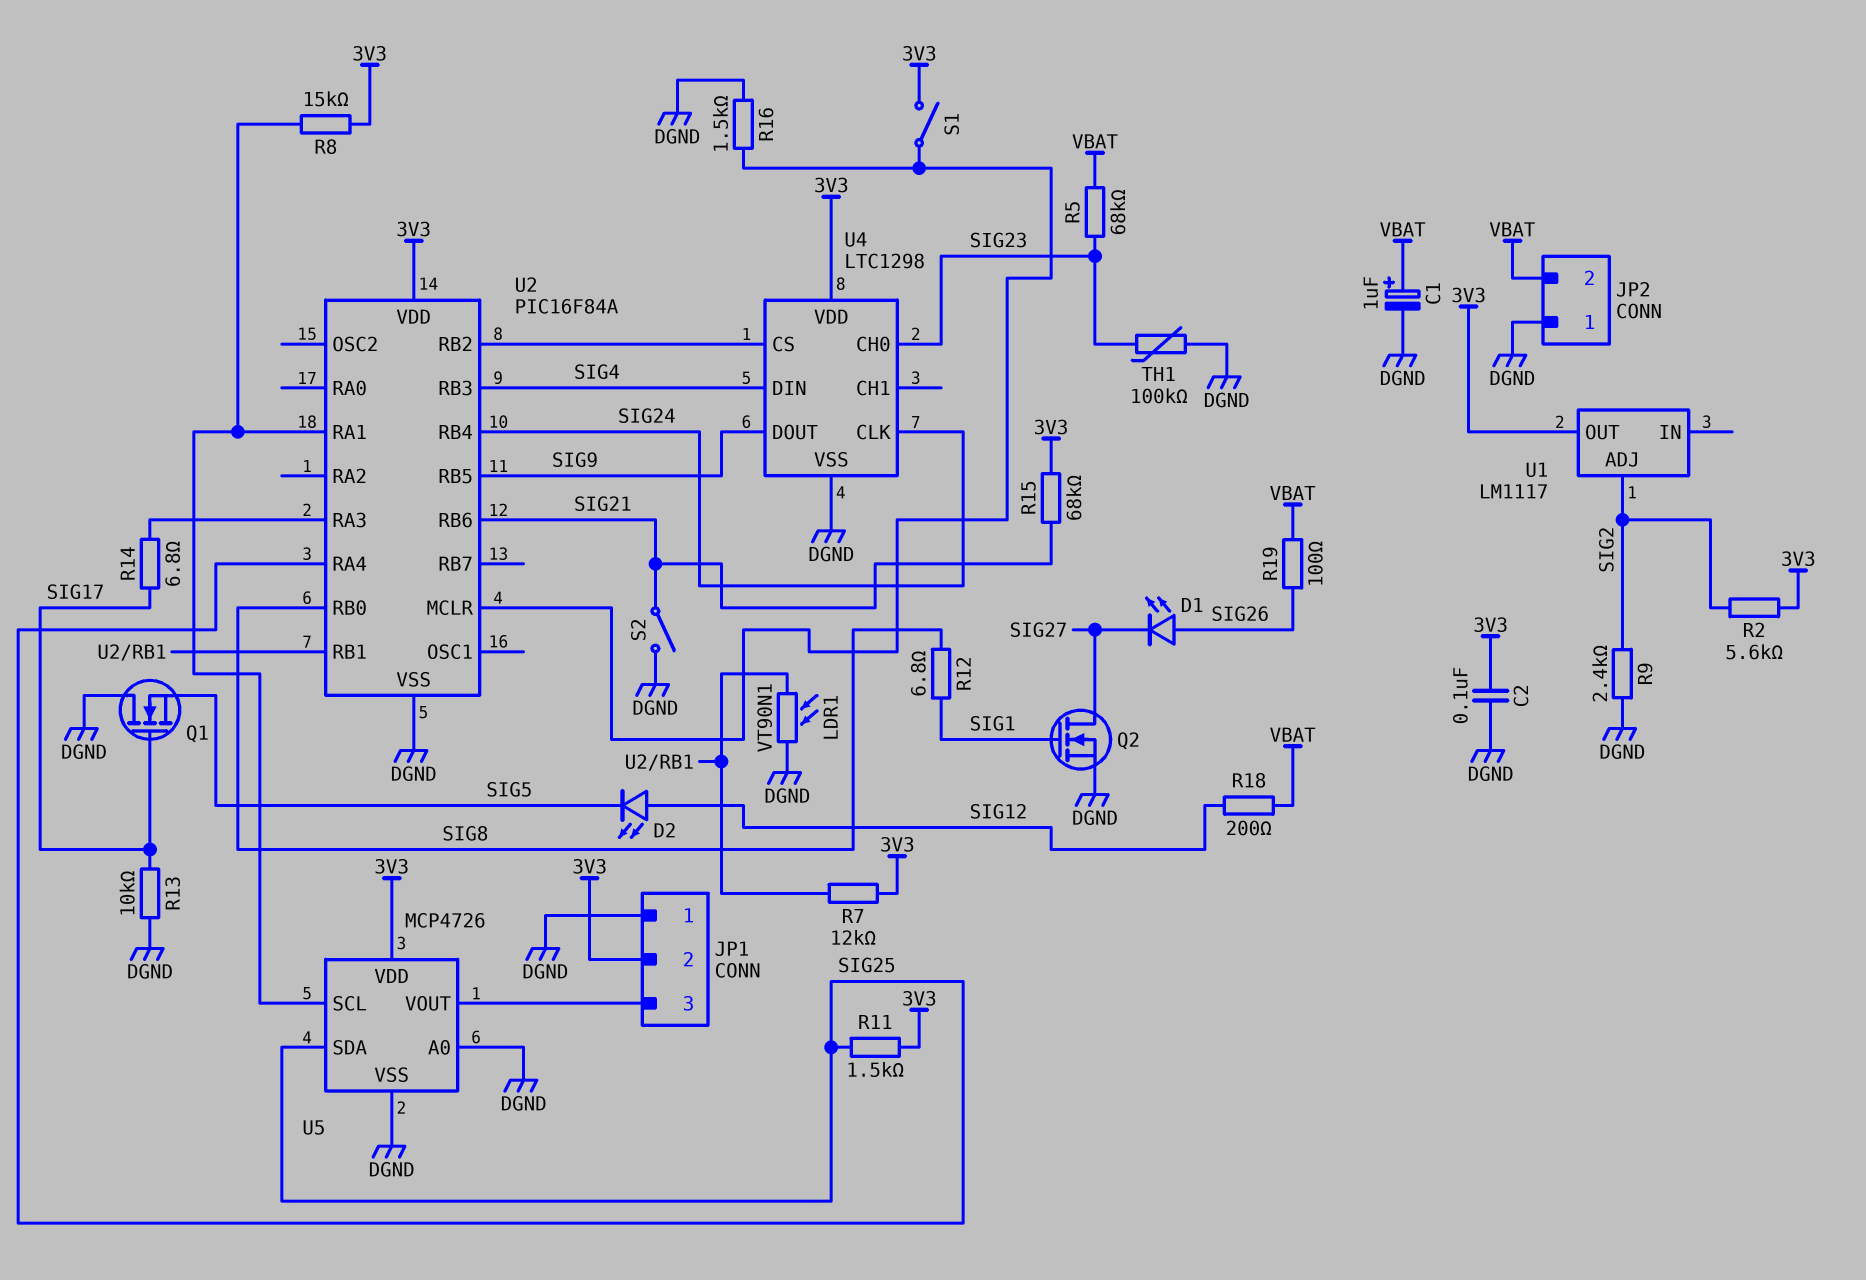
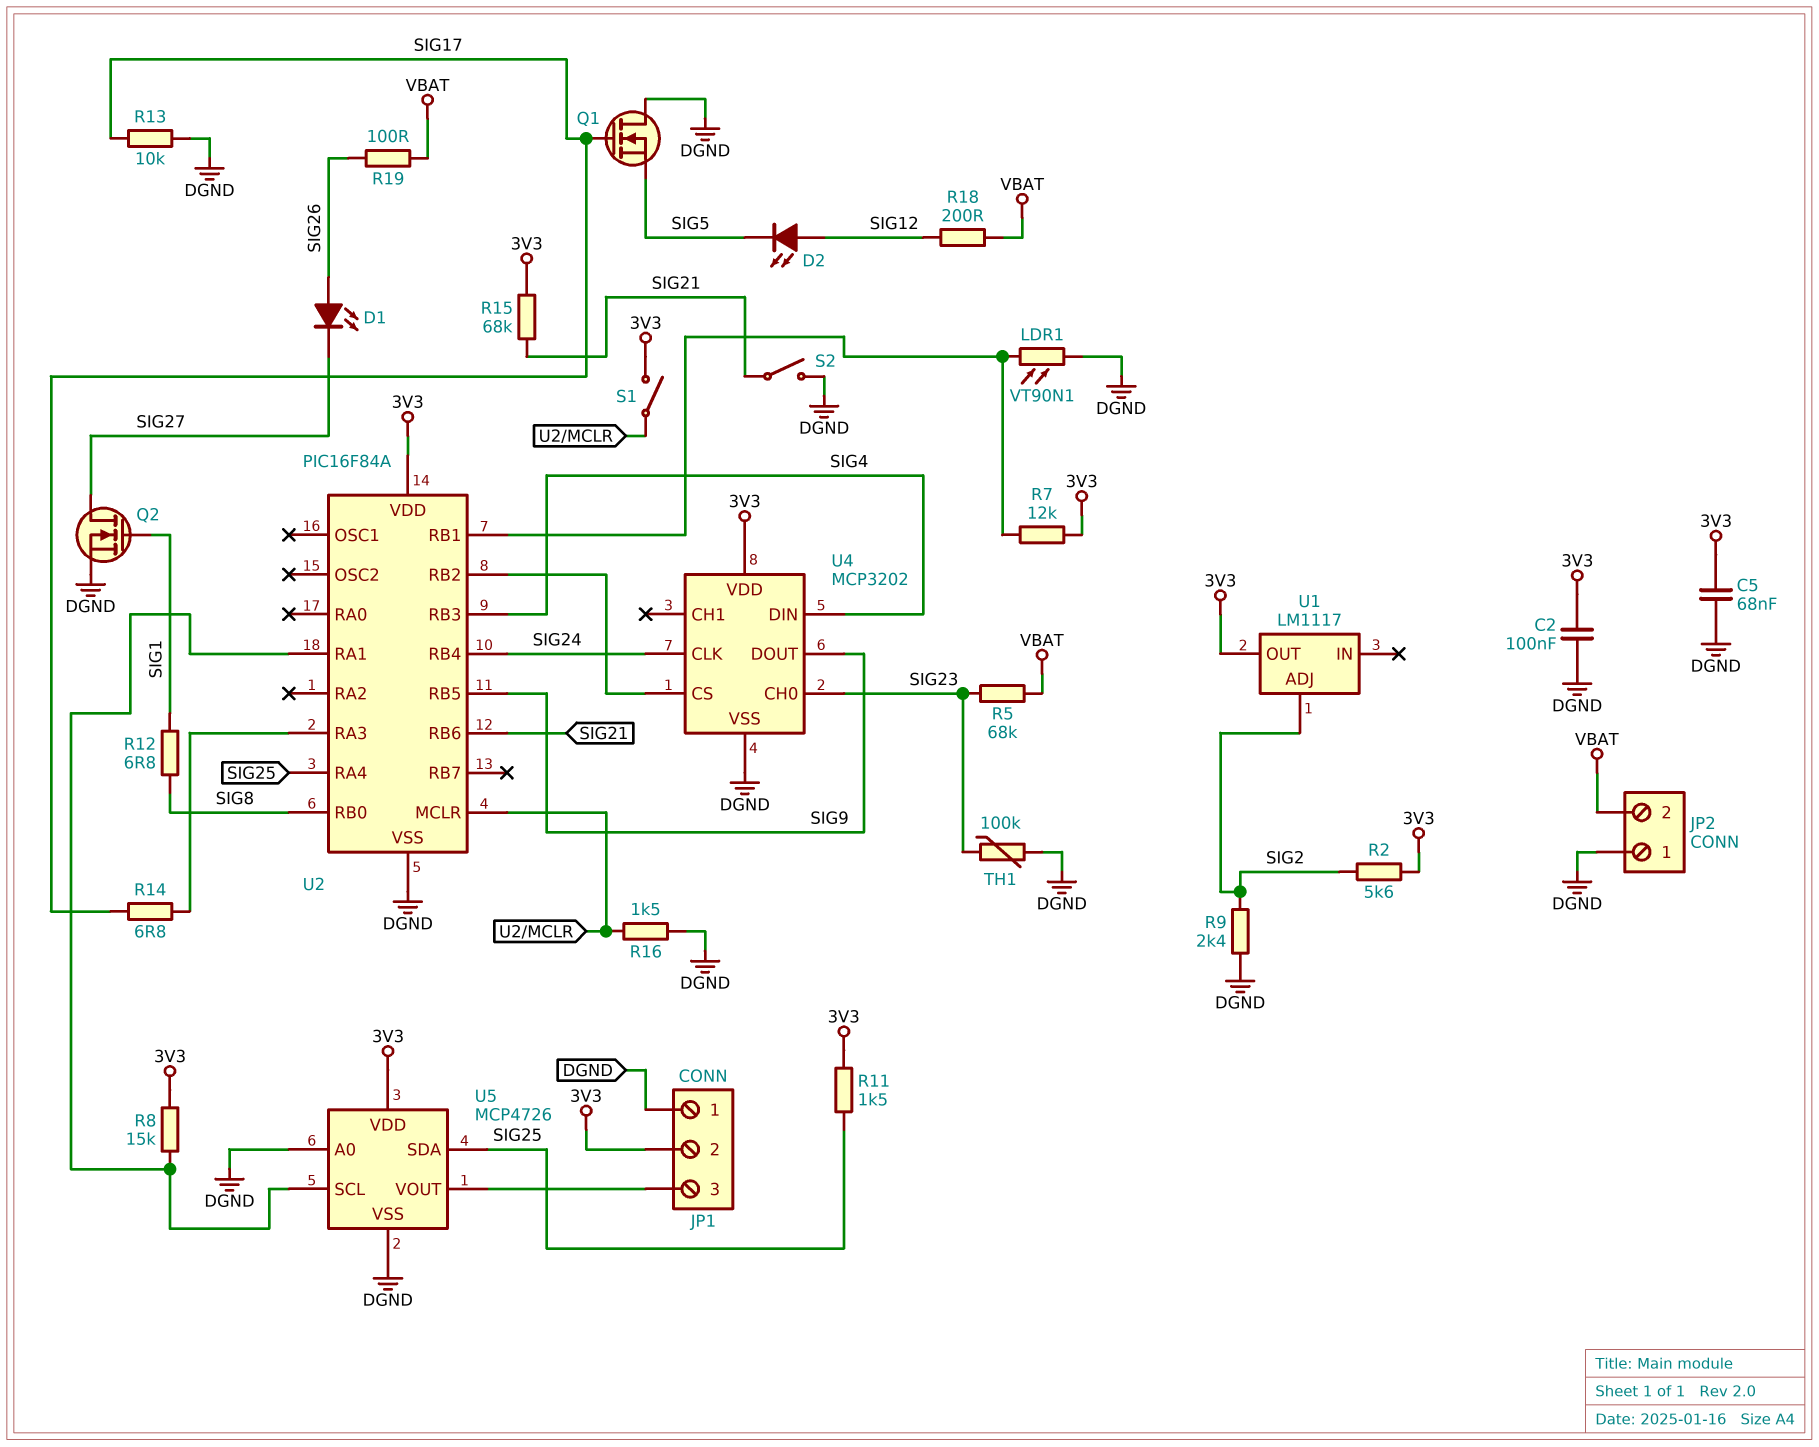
C1: 1uF (plus VBAT, minus DGND) -> none
C5: none -> 68nF (3V3, DGND)
U4: LTC1298 -> MCP3202

